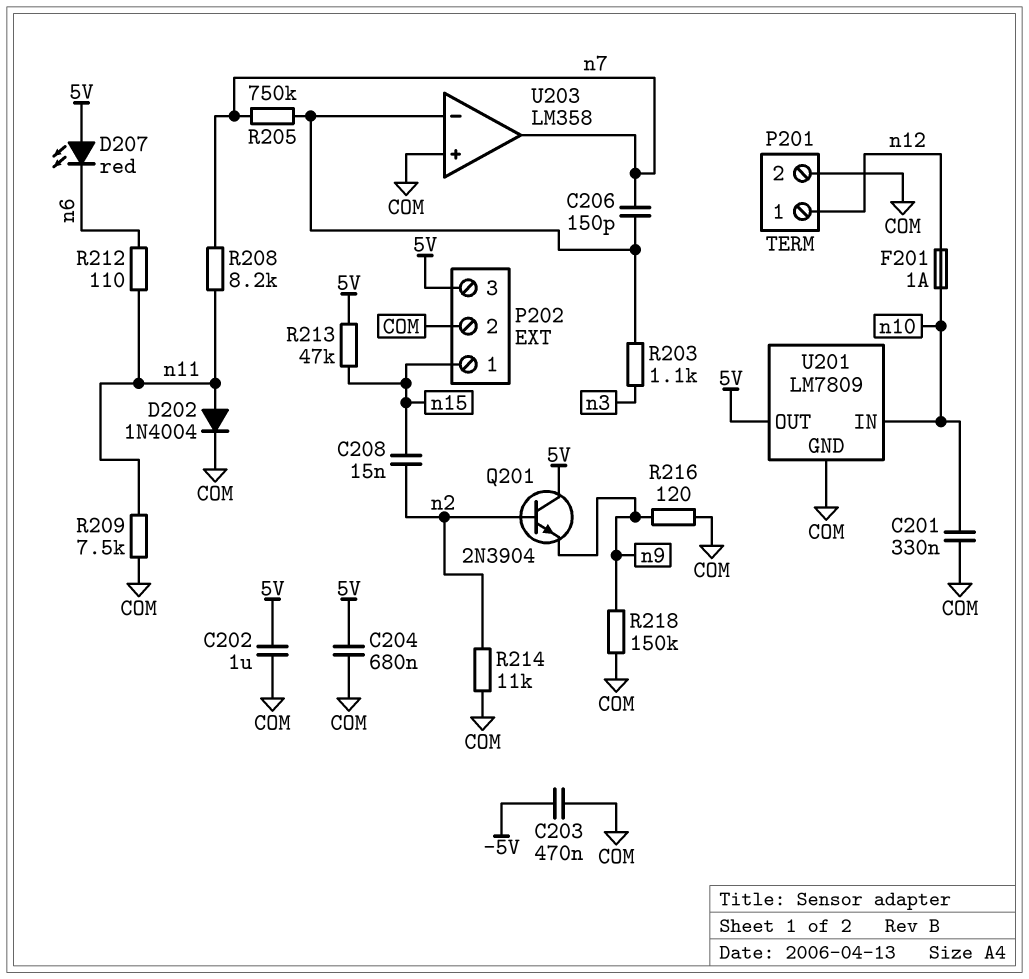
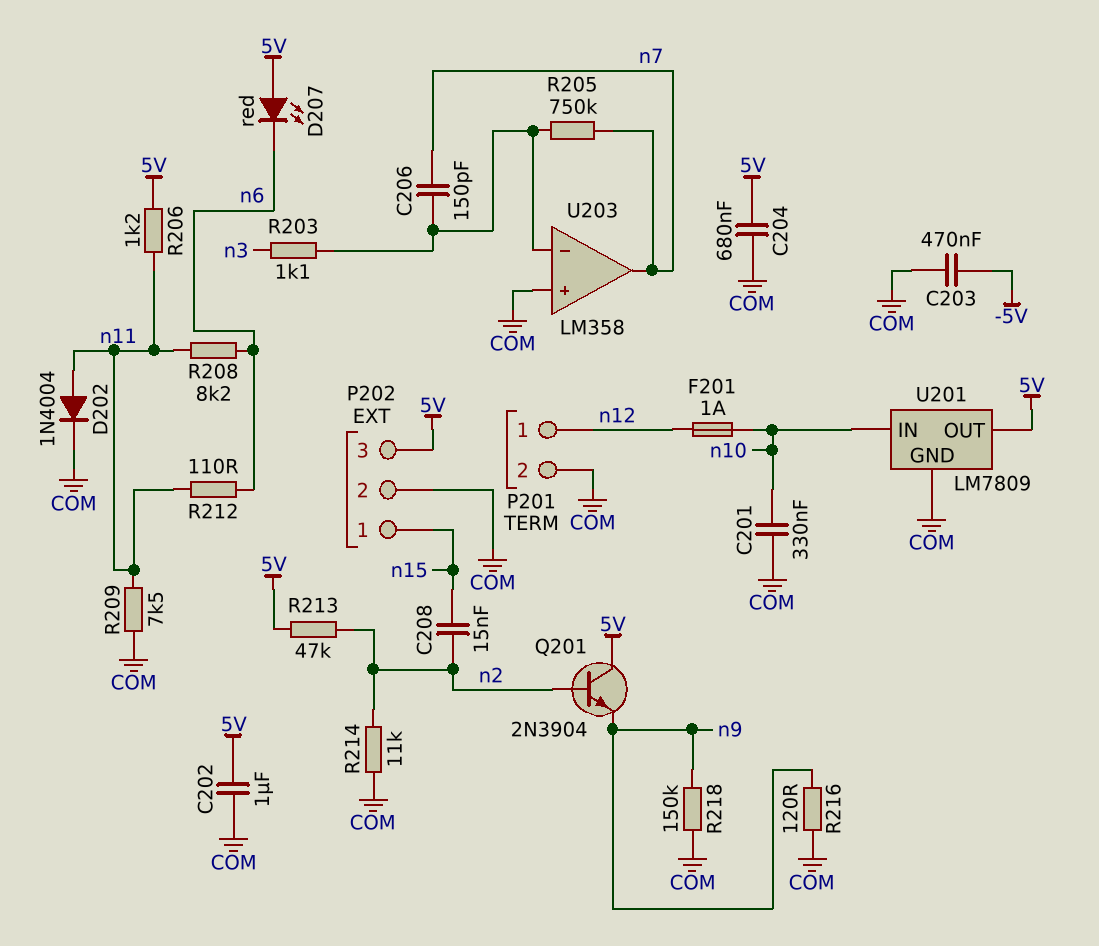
R206: none -> 1.2k (5V, n11)
R208: 8.2k (n7, n11) -> 8.2k (n6, n11)
R213: 47k (5V, n15) -> 47k (5V, n2)

